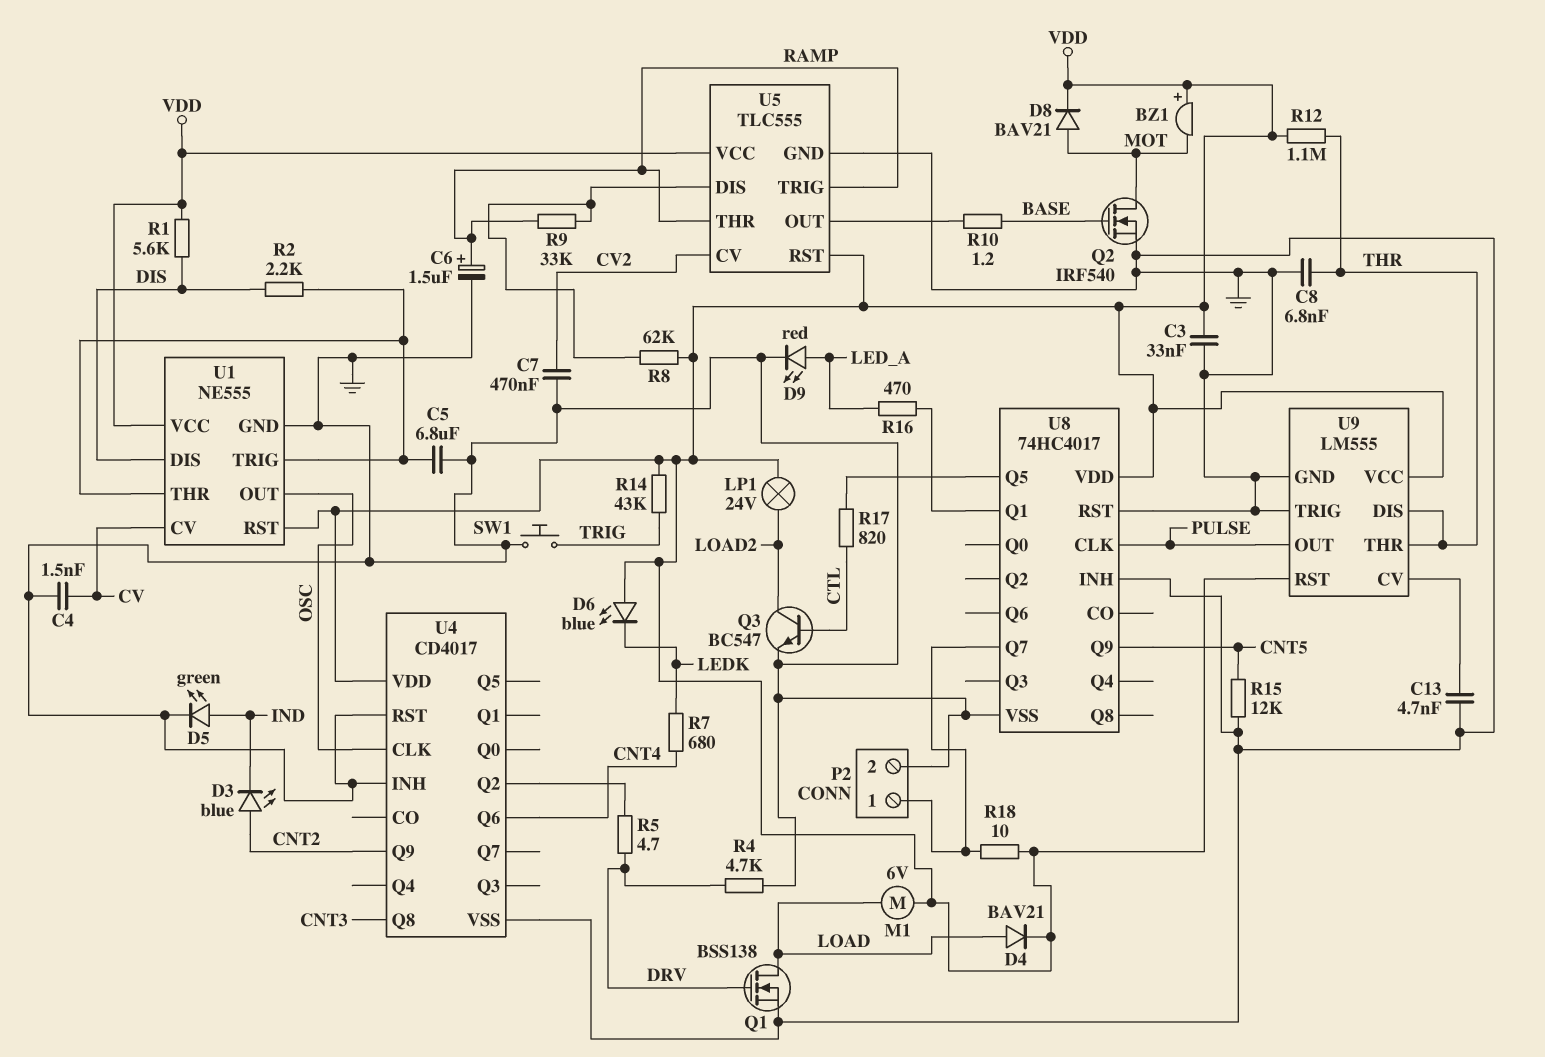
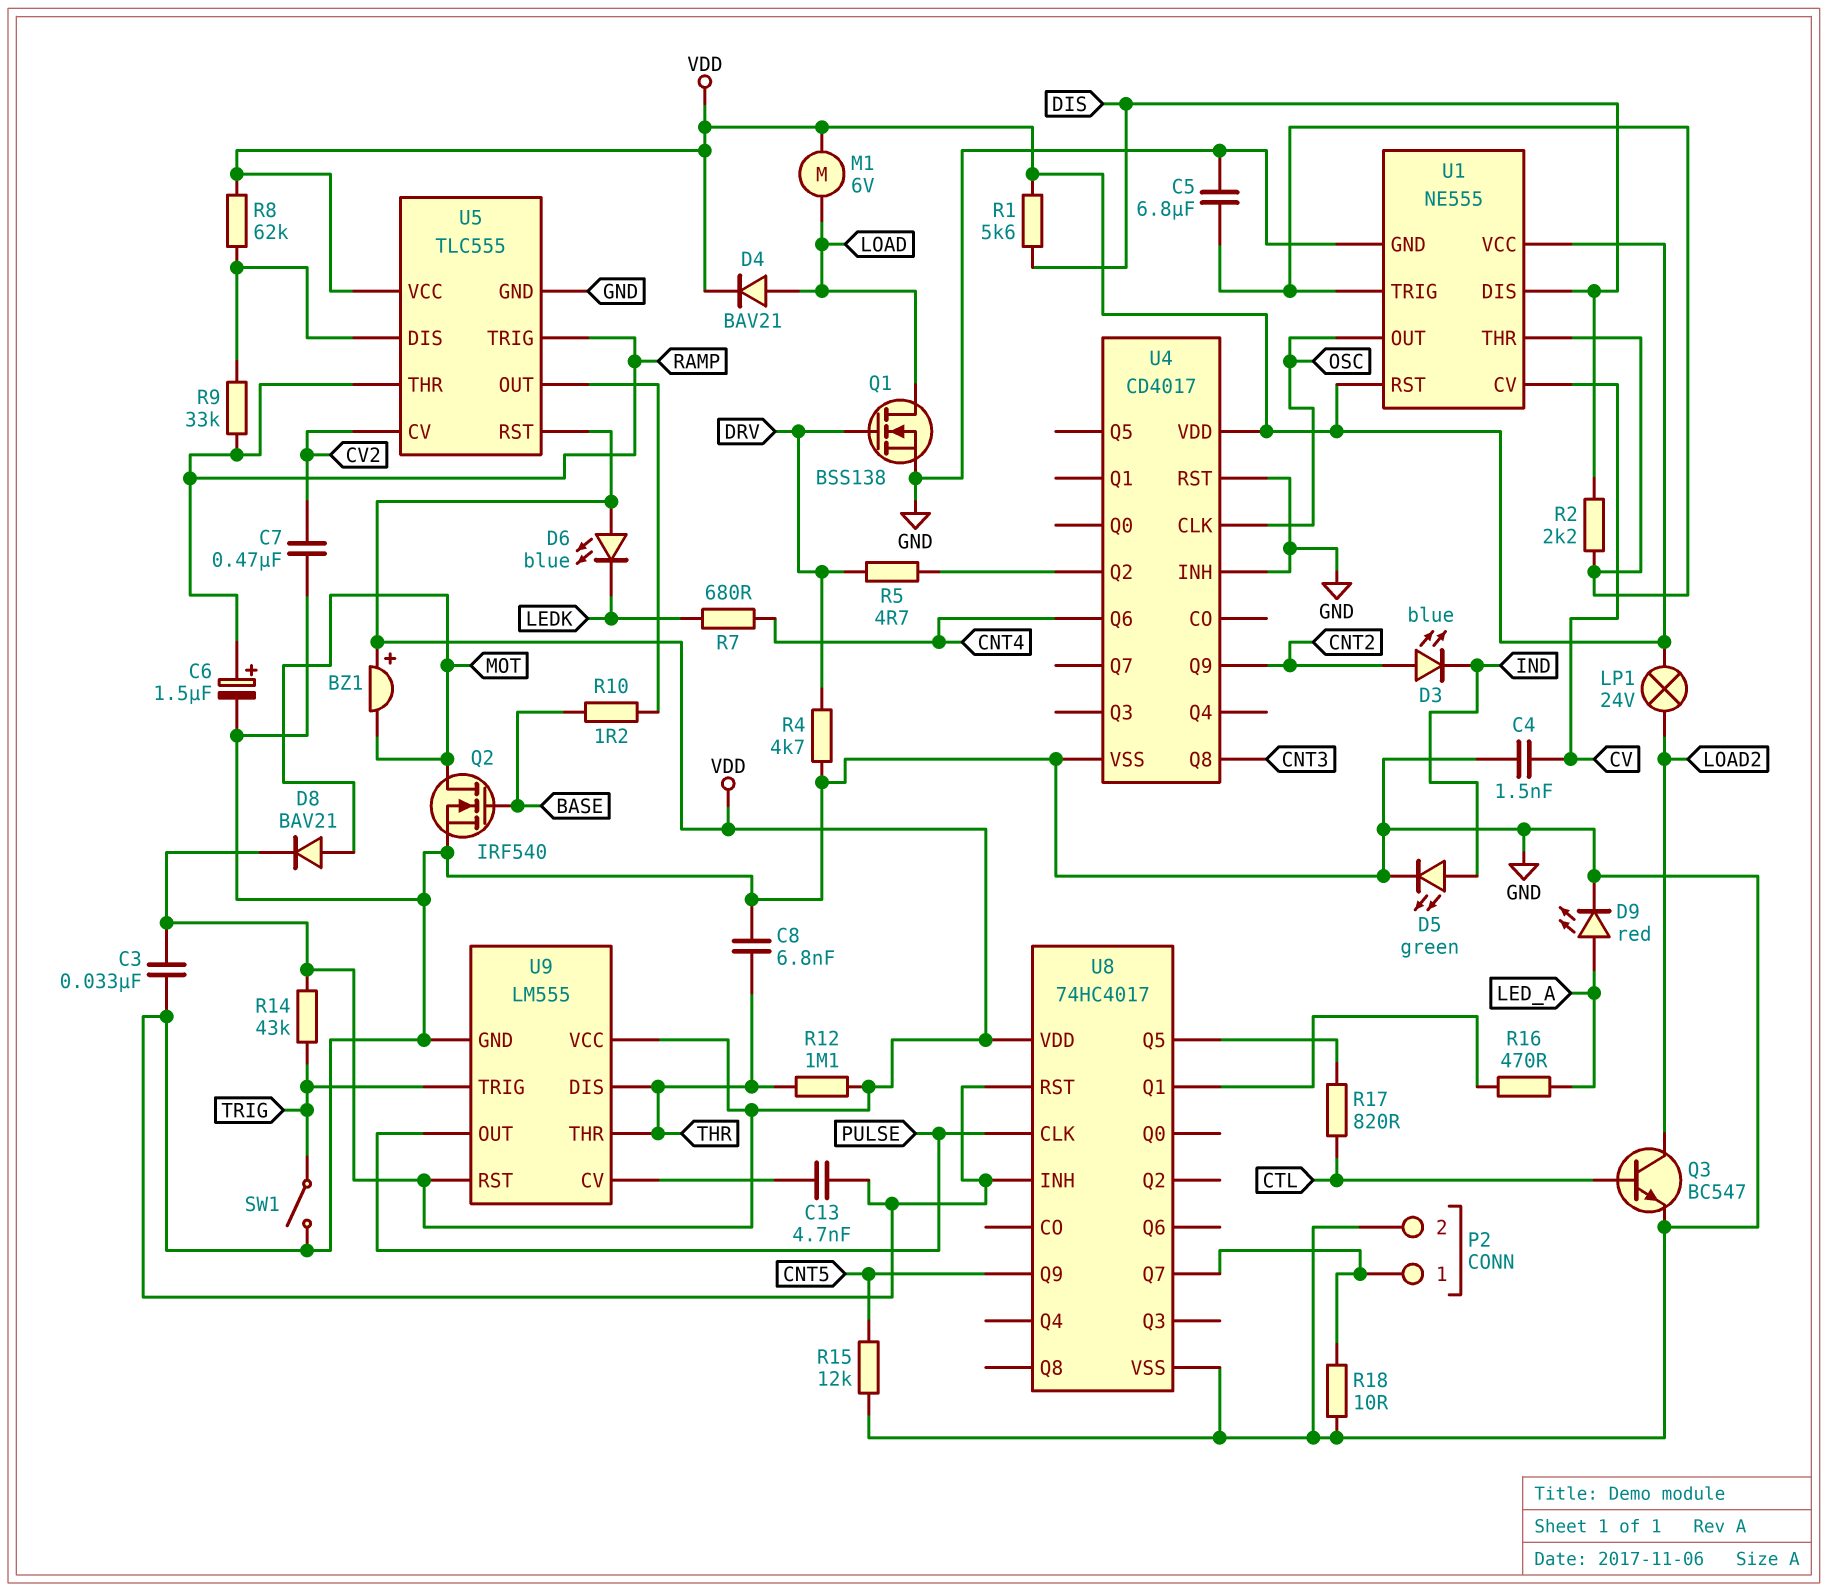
R18: 10 (P2/1, VDD) -> 10 (GND, P2/1)
SW1: button (GND, TRIG) -> switch (GND, TRIG)
U9 pin TRIG: GND -> TRIG

